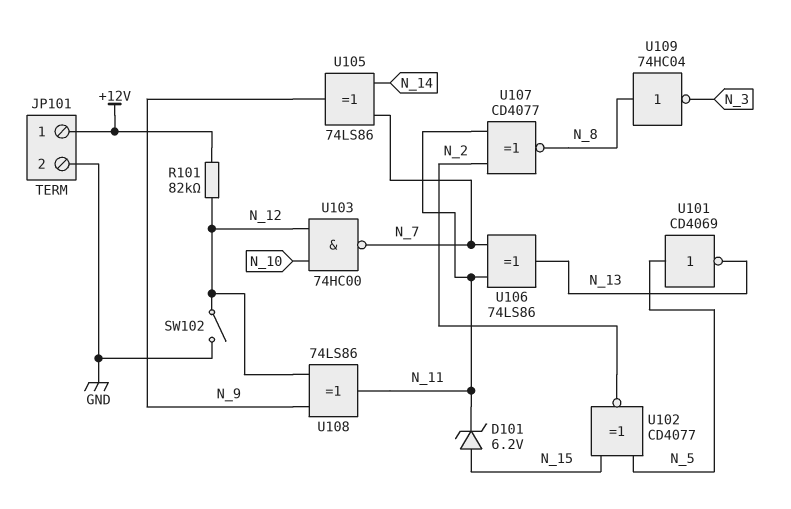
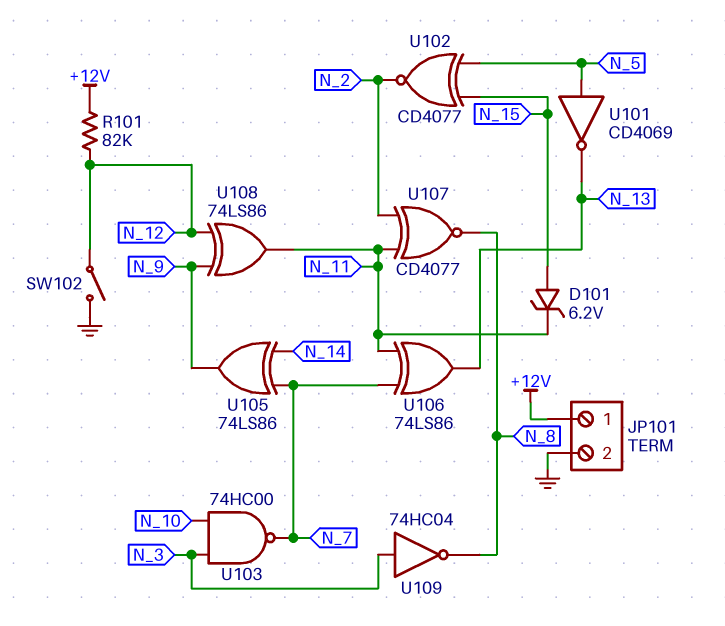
U103: NAND 74HC00 (in N_10, in N_12, out N_7) -> NAND 74HC00 (in N_3, in N_10, out N_7)
U109: NOT 74HC04 (in N_8, out N_3) -> NOT 74HC04 (in N_3, out N_8)

